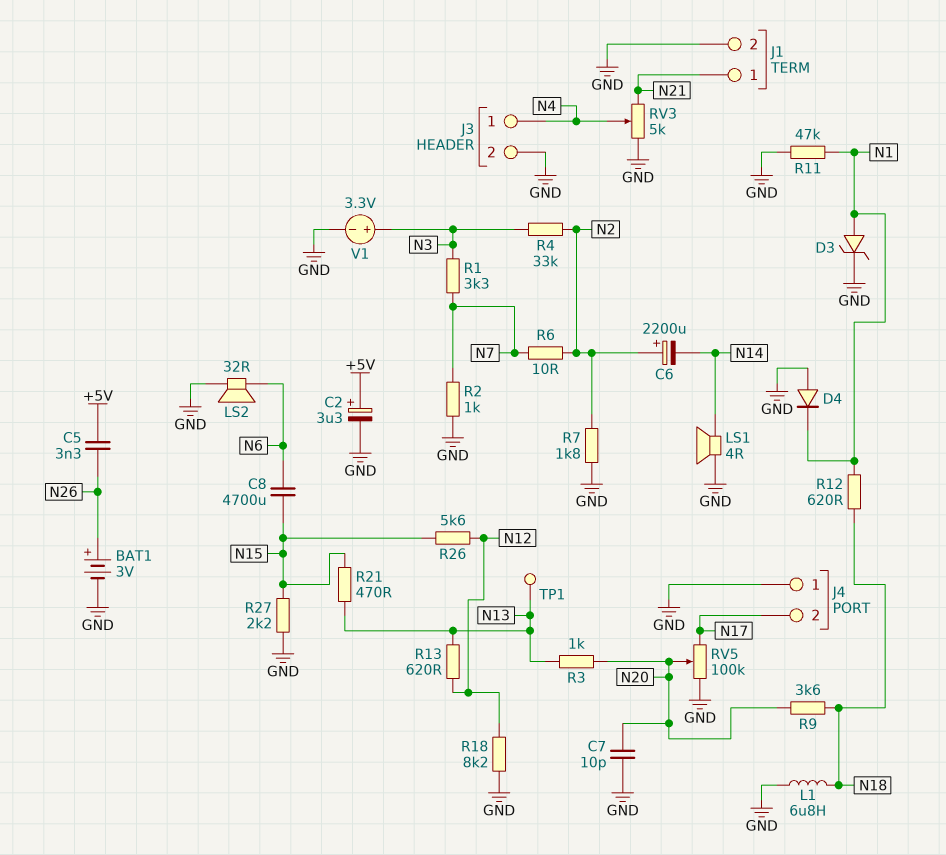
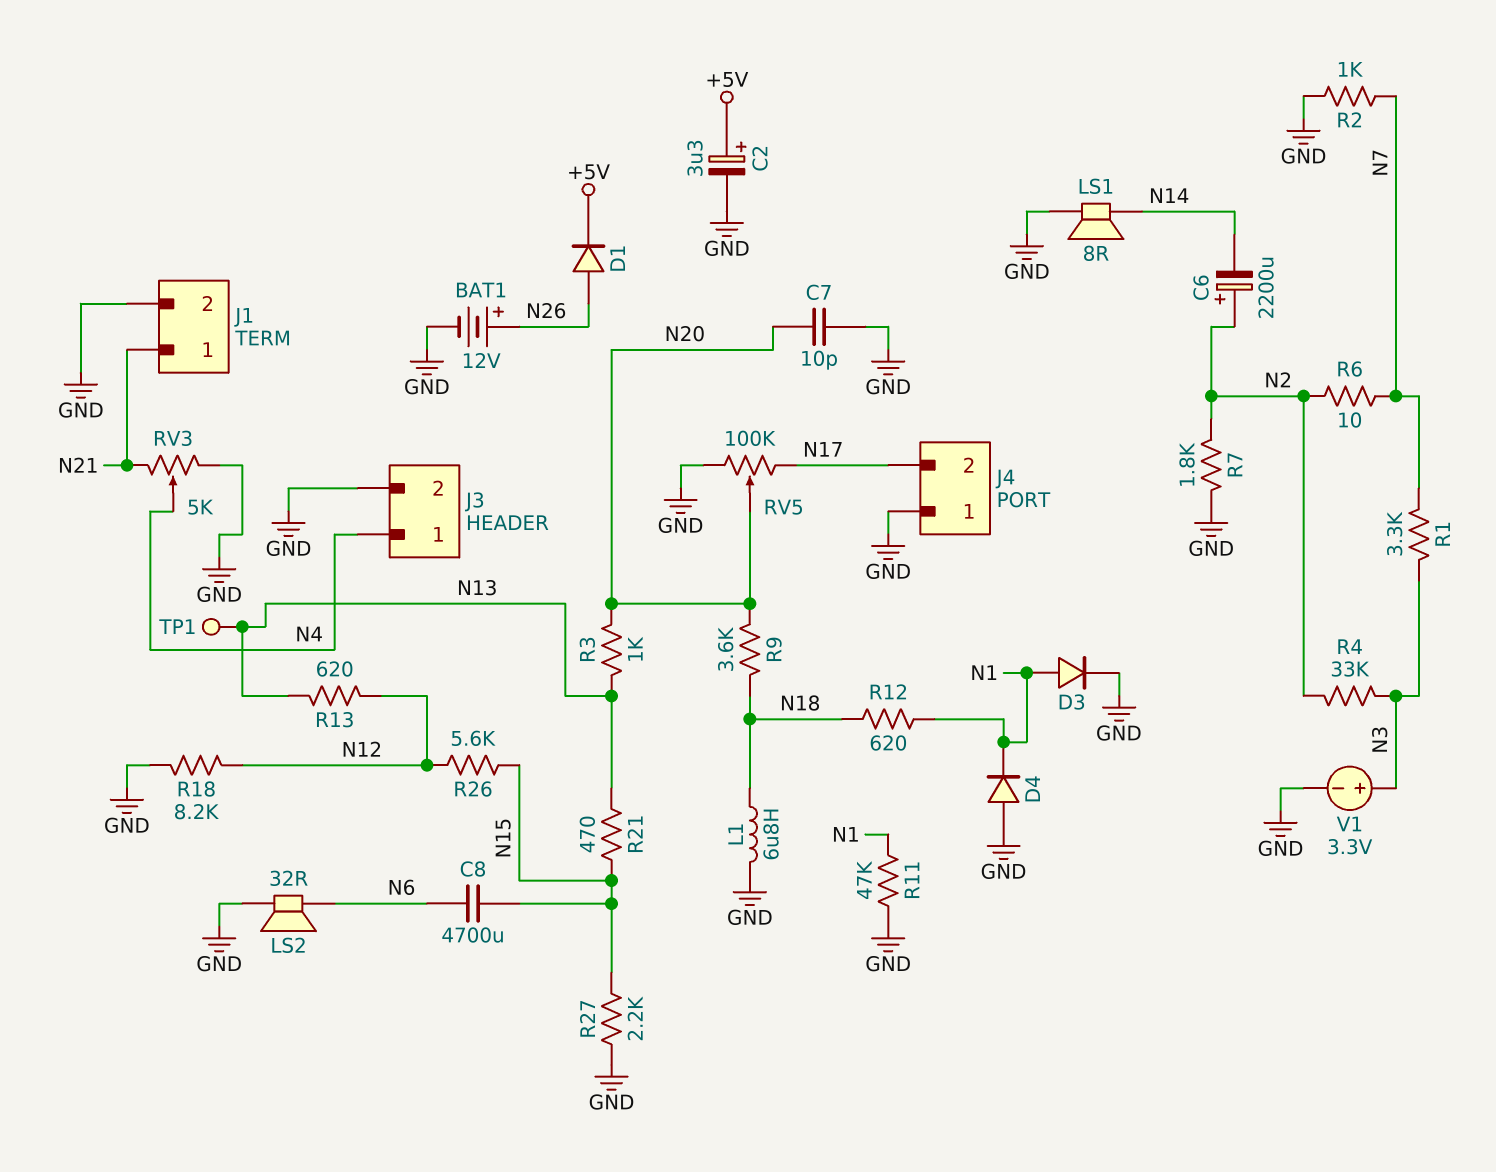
BAT1: 3V (plus N26, minus GND) -> 12V (plus N26, minus GND)
C5: 3.3nF (+5V, N26) -> none
D1: none -> diode (A N26, K +5V)
D3: zener (A N1, K GND) -> diode (A N1, K GND)
LS1: speaker 4R (GND, N14) -> speaker 8R (GND, N14)

